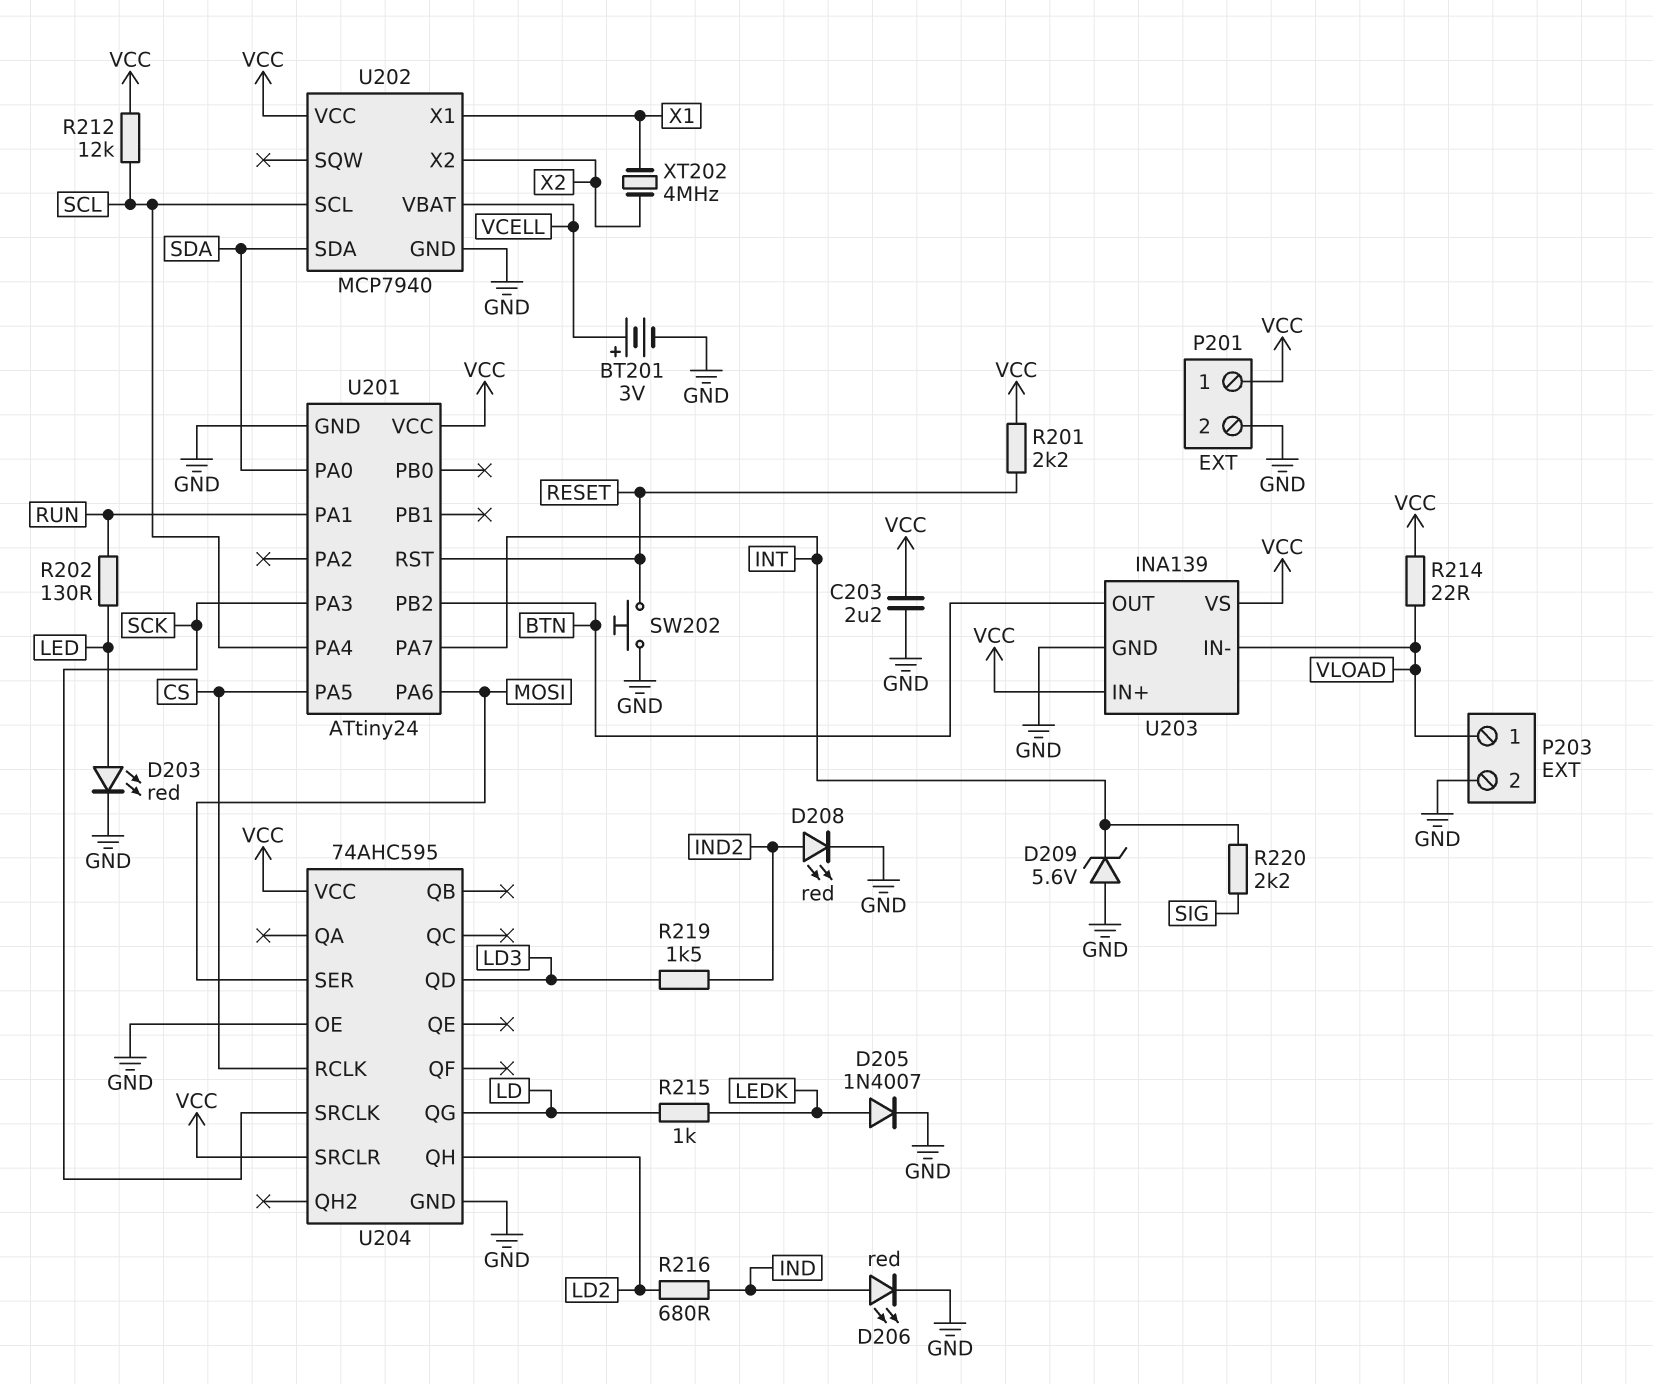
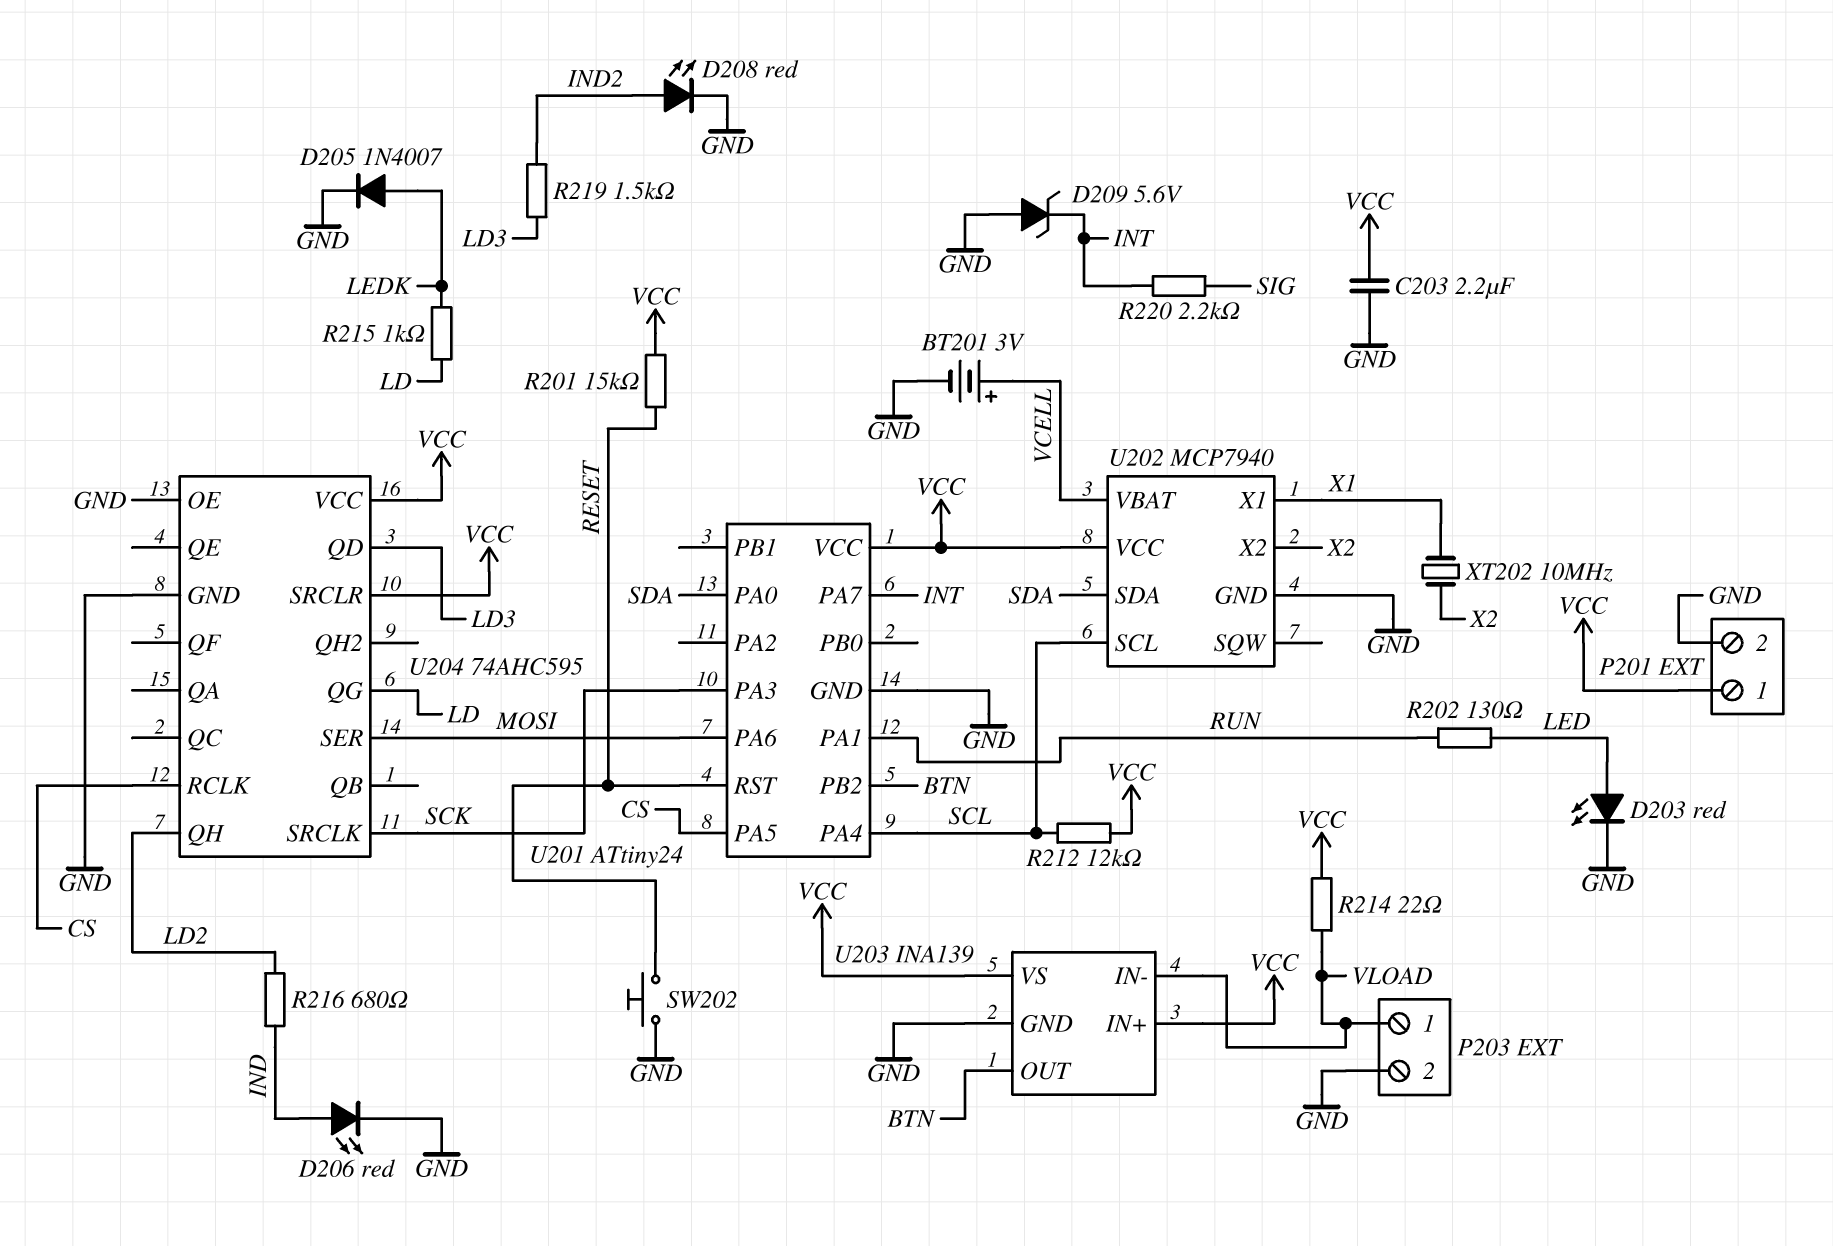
R201: 2.2k (RESET, VCC) -> 15k (RESET, VCC)
XT202: 4MHz (X1, X2) -> 10MHz (X1, X2)

